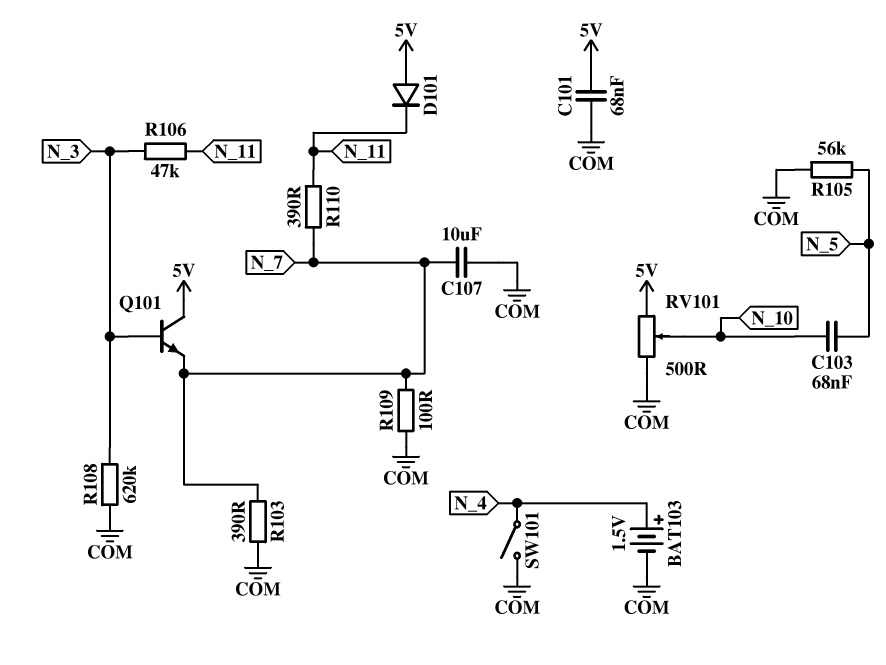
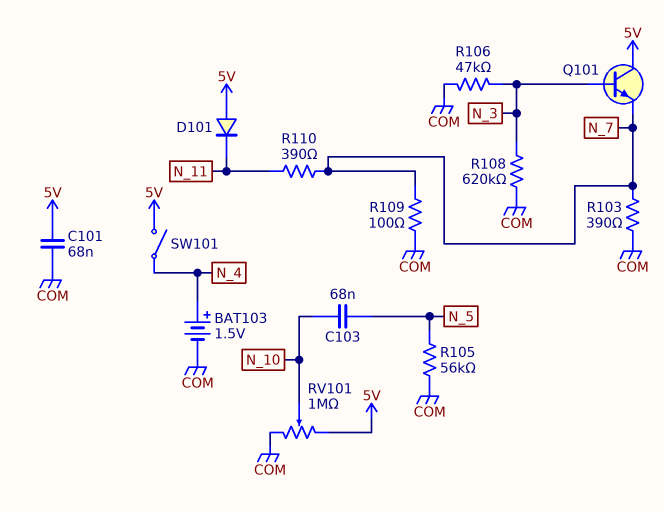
C107: 10uF (COM, N_7) -> none
R106: 47k (N_3, N_11) -> 47k (COM, N_3)
RV101: 500 (5V, COM, wiper N_10) -> 1M (5V, COM, wiper N_10)
SW101: switch (COM, N_4) -> switch (5V, N_4)

